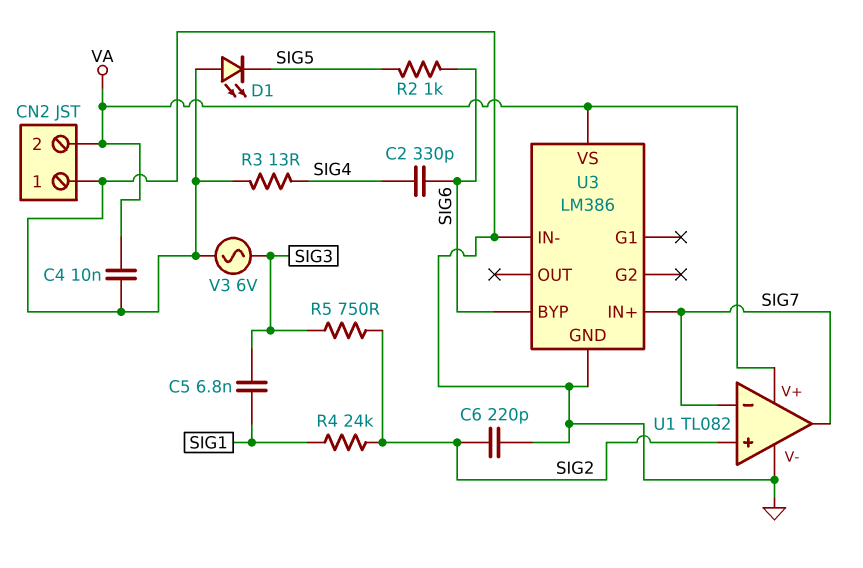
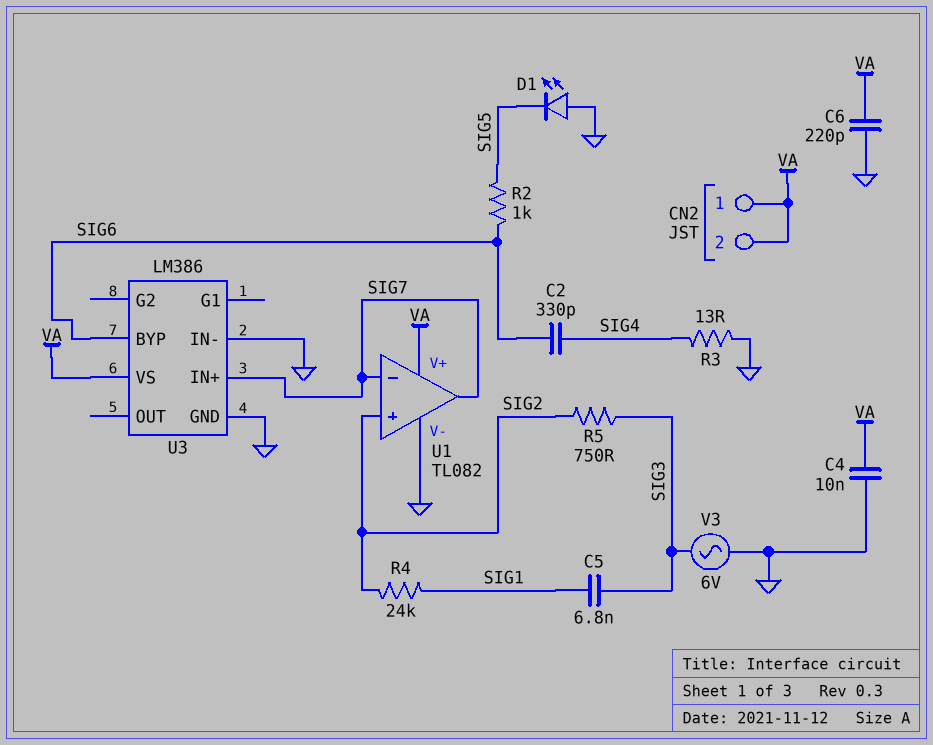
C6: 220pF (GND, SIG2) -> 220pF (GND, VA)
CN2 pin 1: GND -> VA

